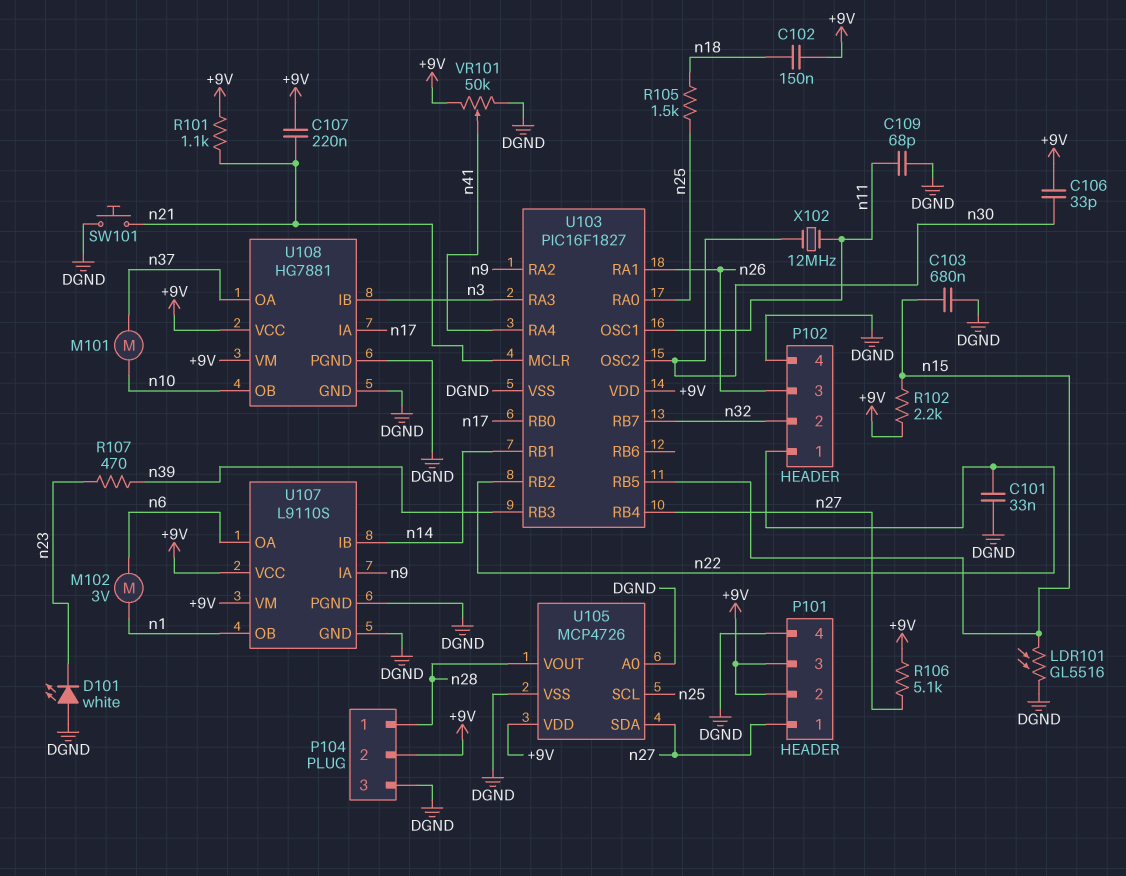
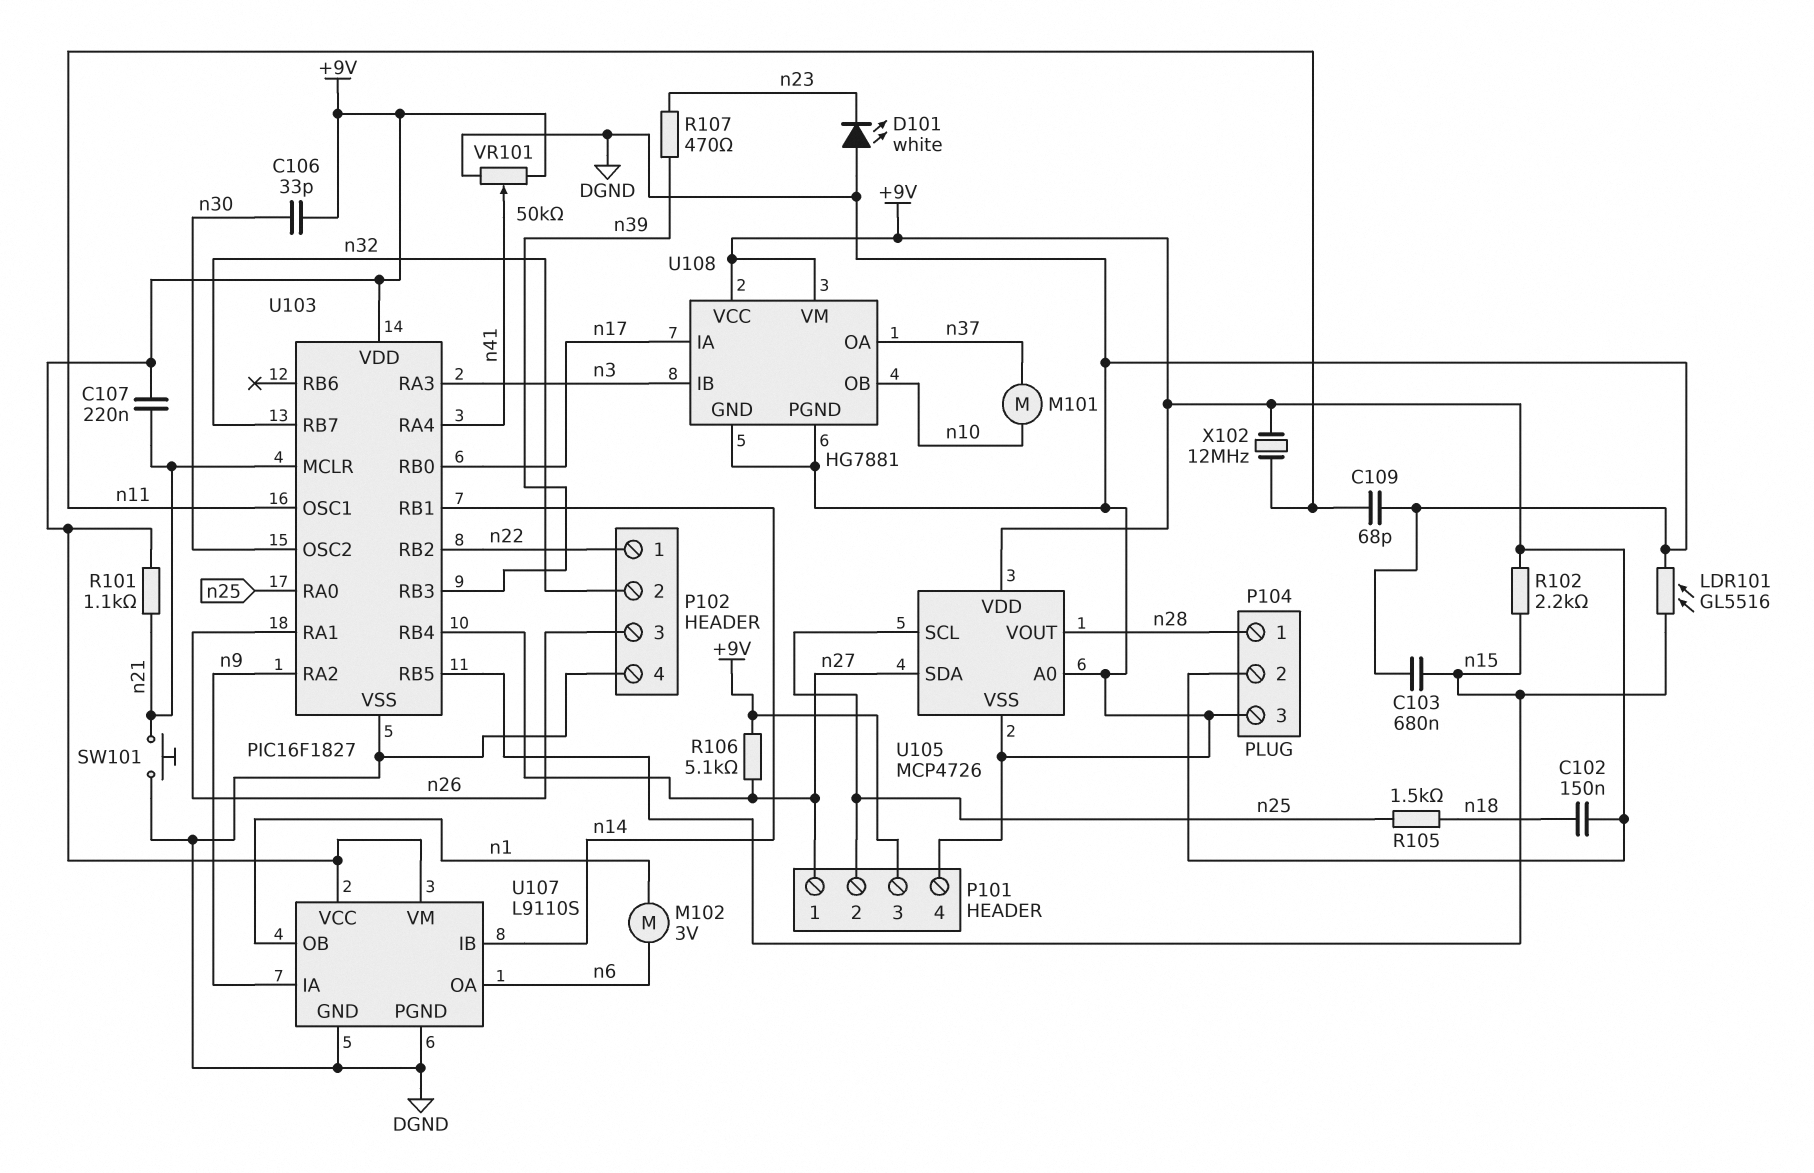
C101: 33nF (DGND, n22) -> none
P101 pin 2: +9V -> n25
X102: 12MHz (n11, n30) -> 12MHz (+9V, n11)

